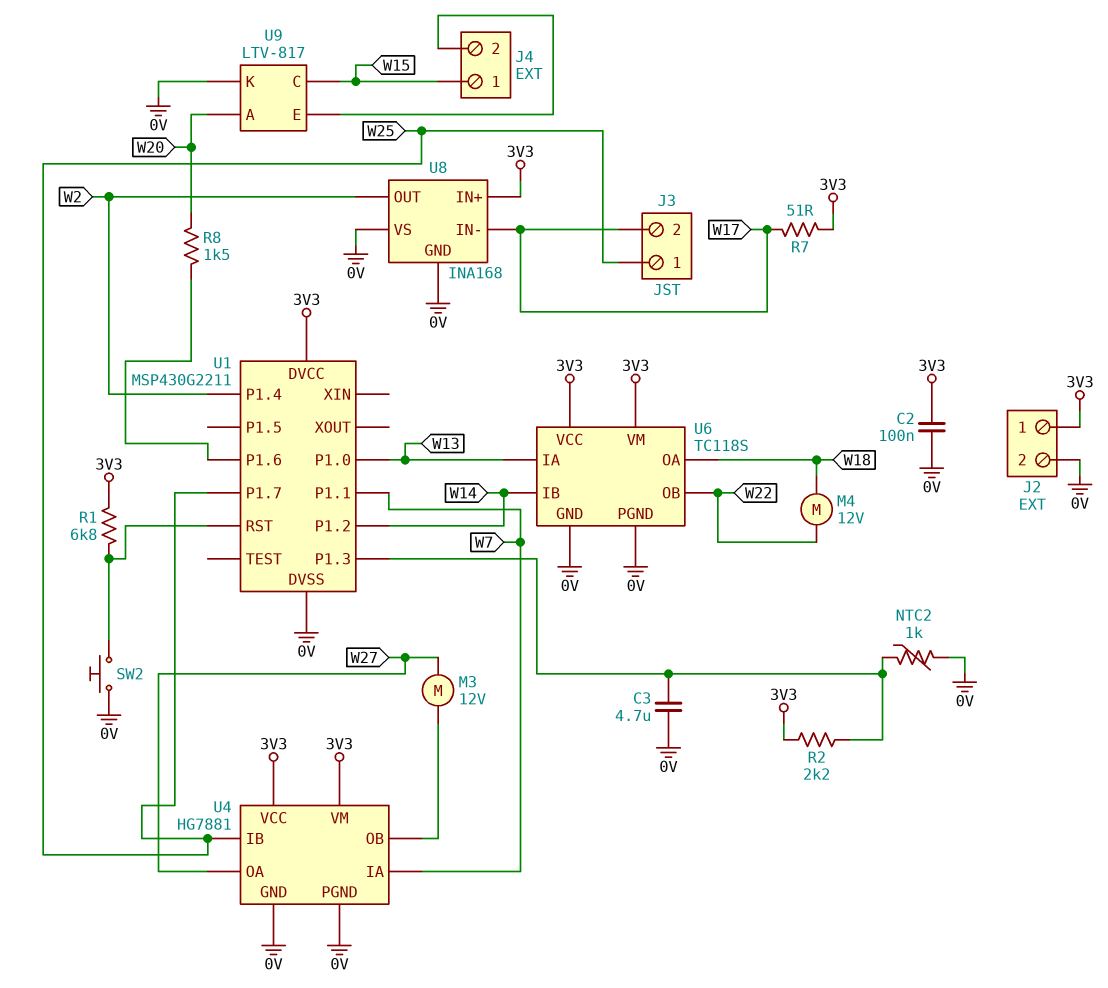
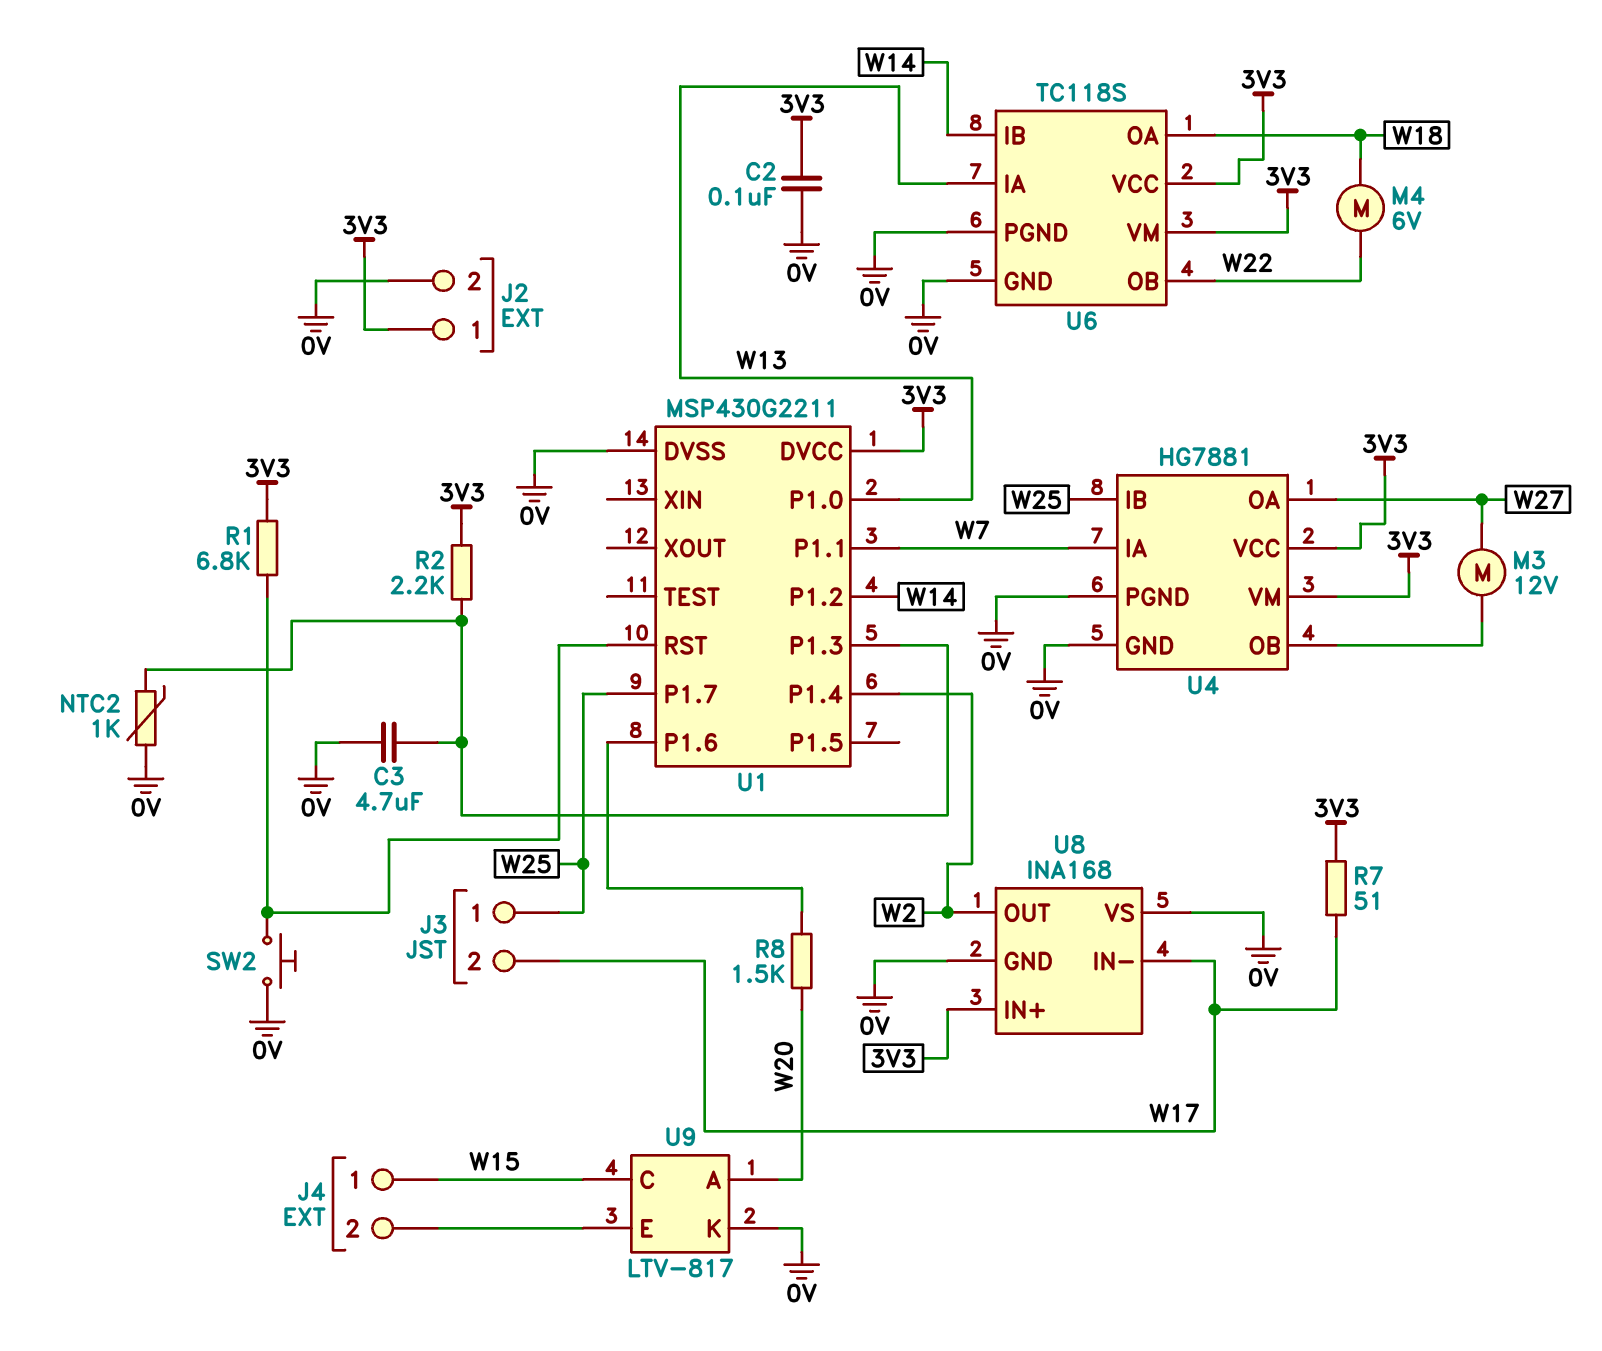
M4: motor 12V (W18, W22) -> motor 6V (W18, W22)

